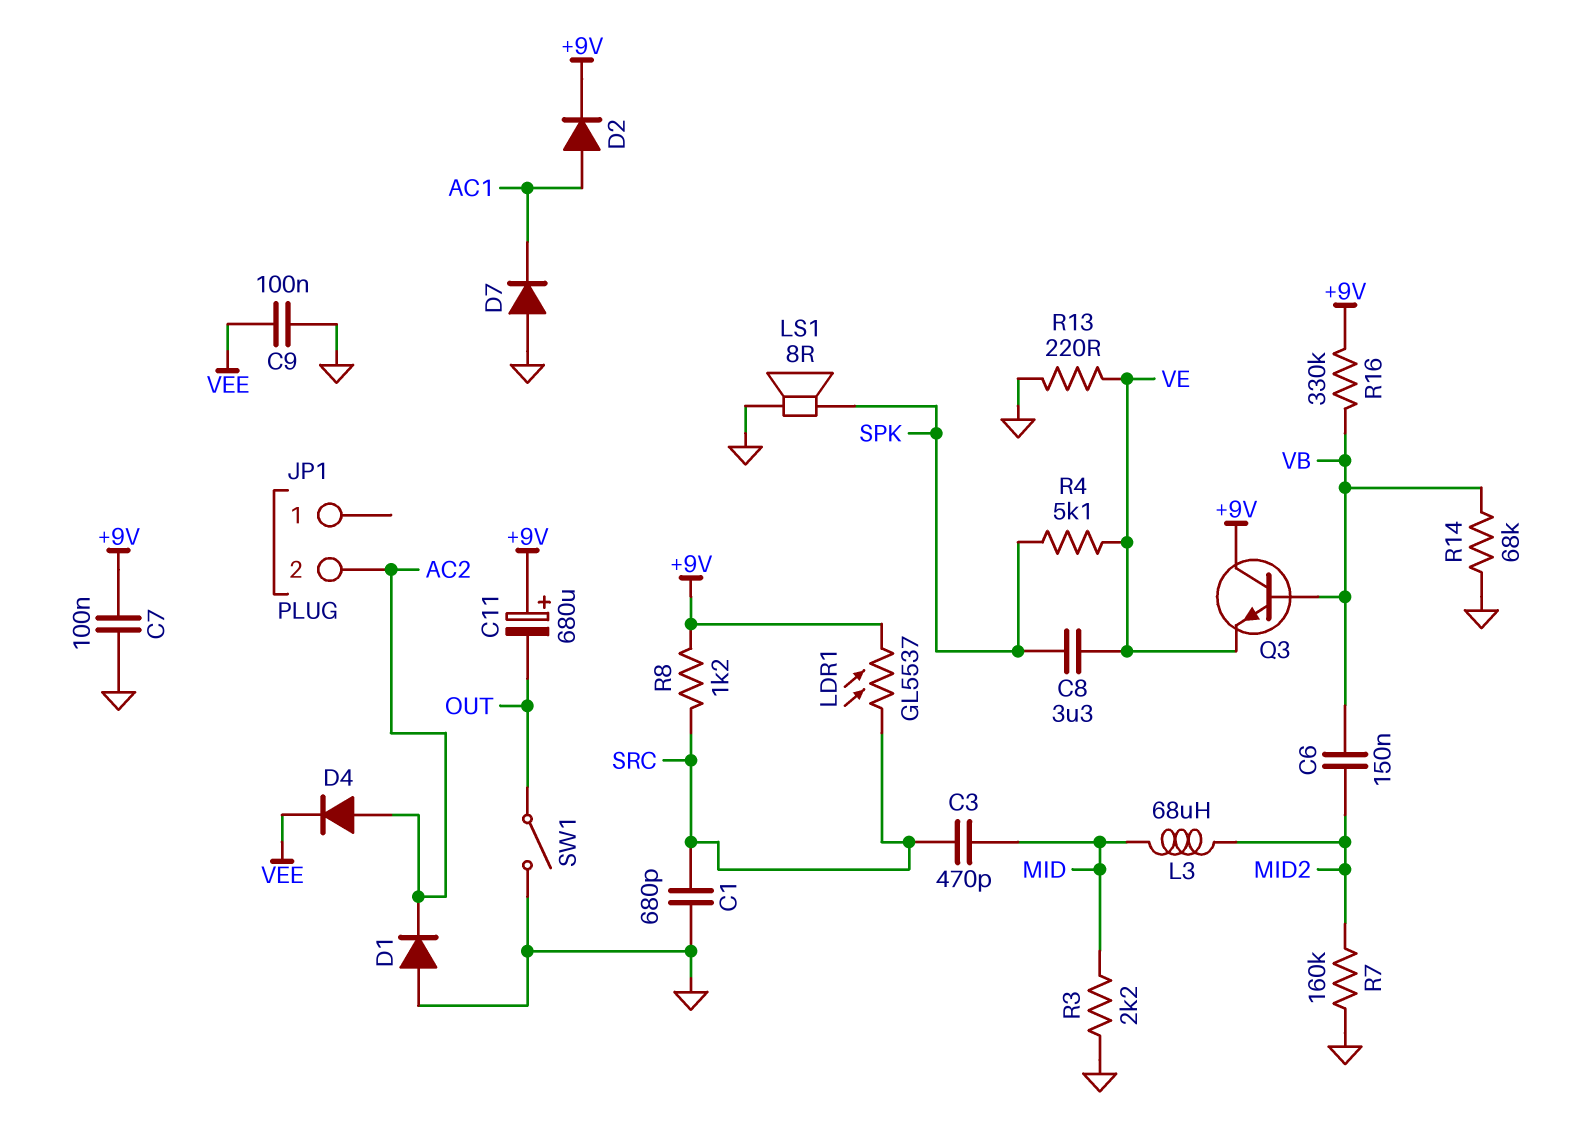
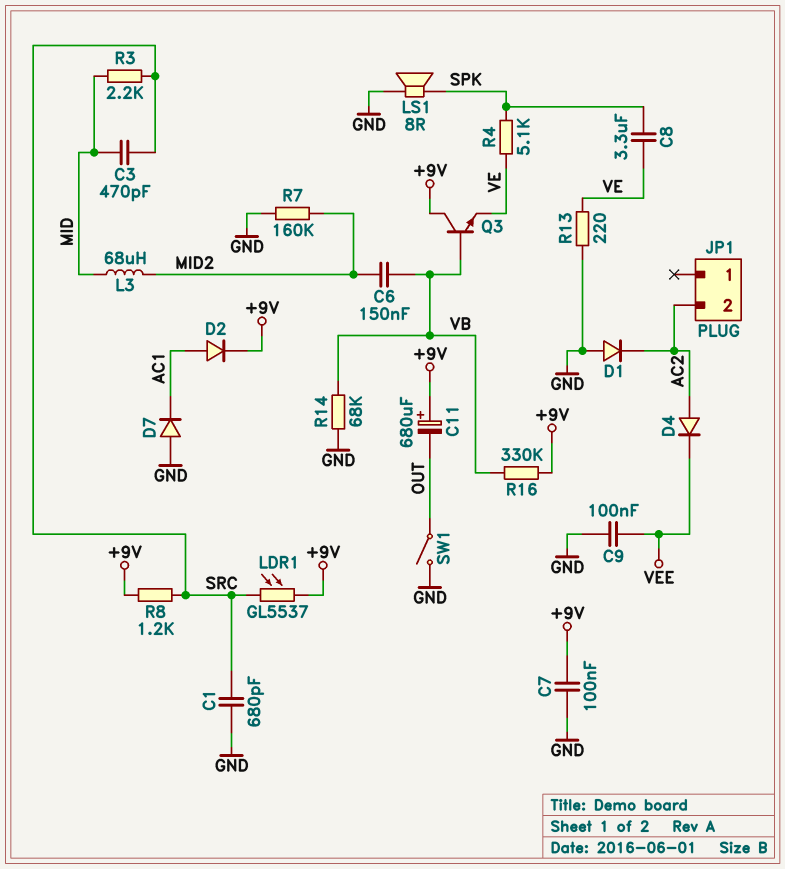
R3: 2.2k (GND, MID) -> 2.2k (MID, SRC)

